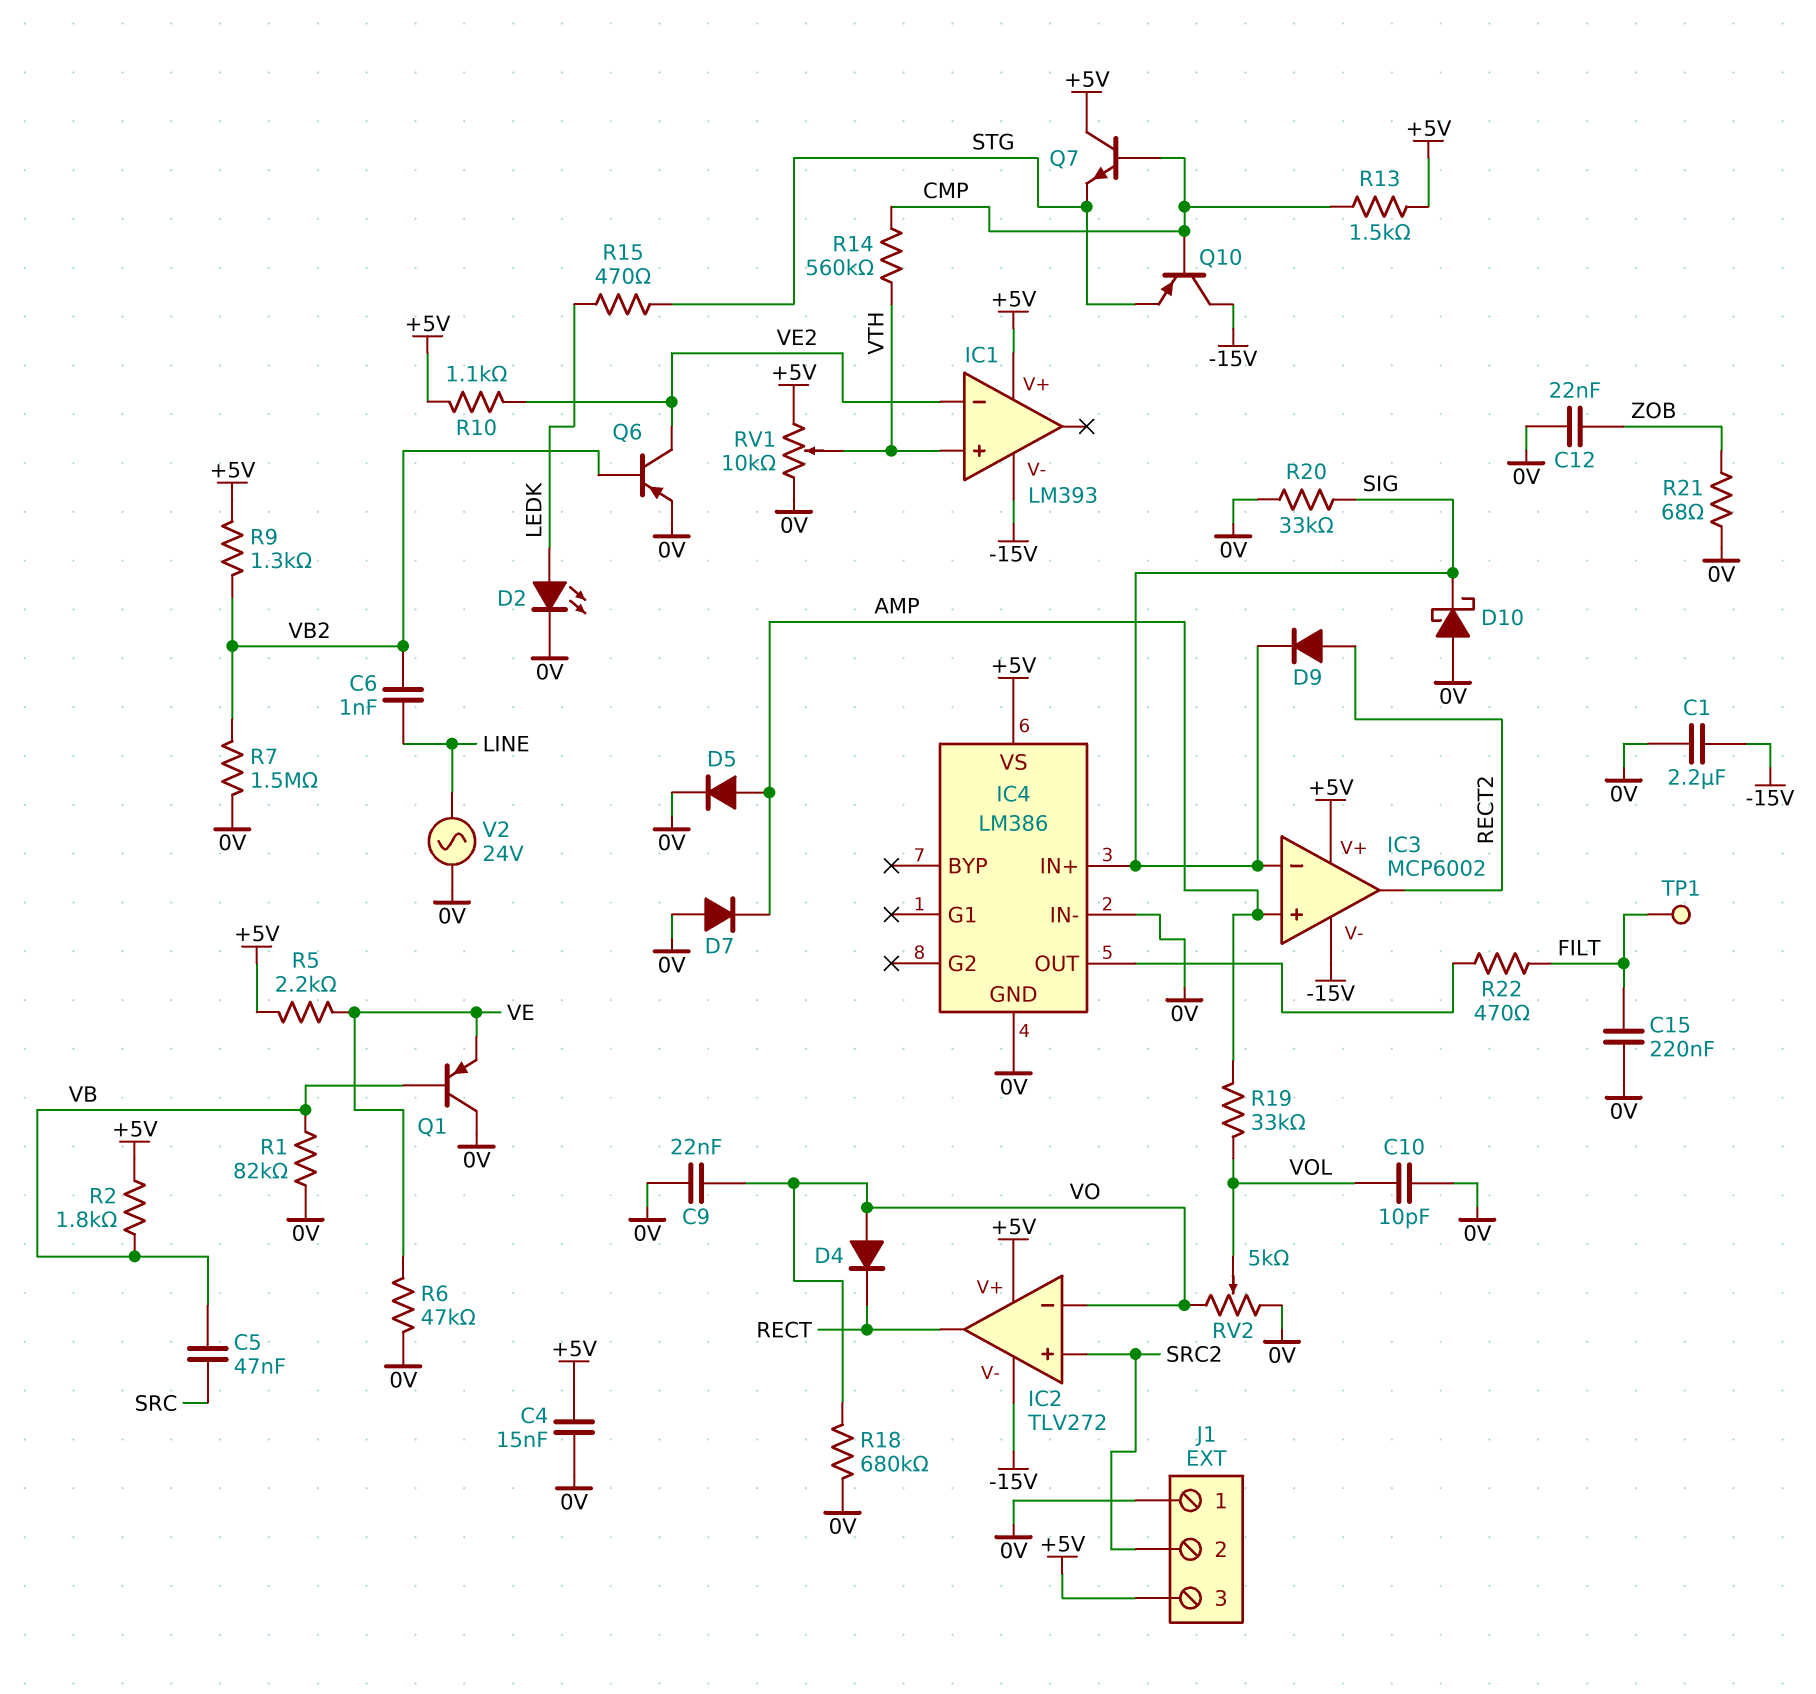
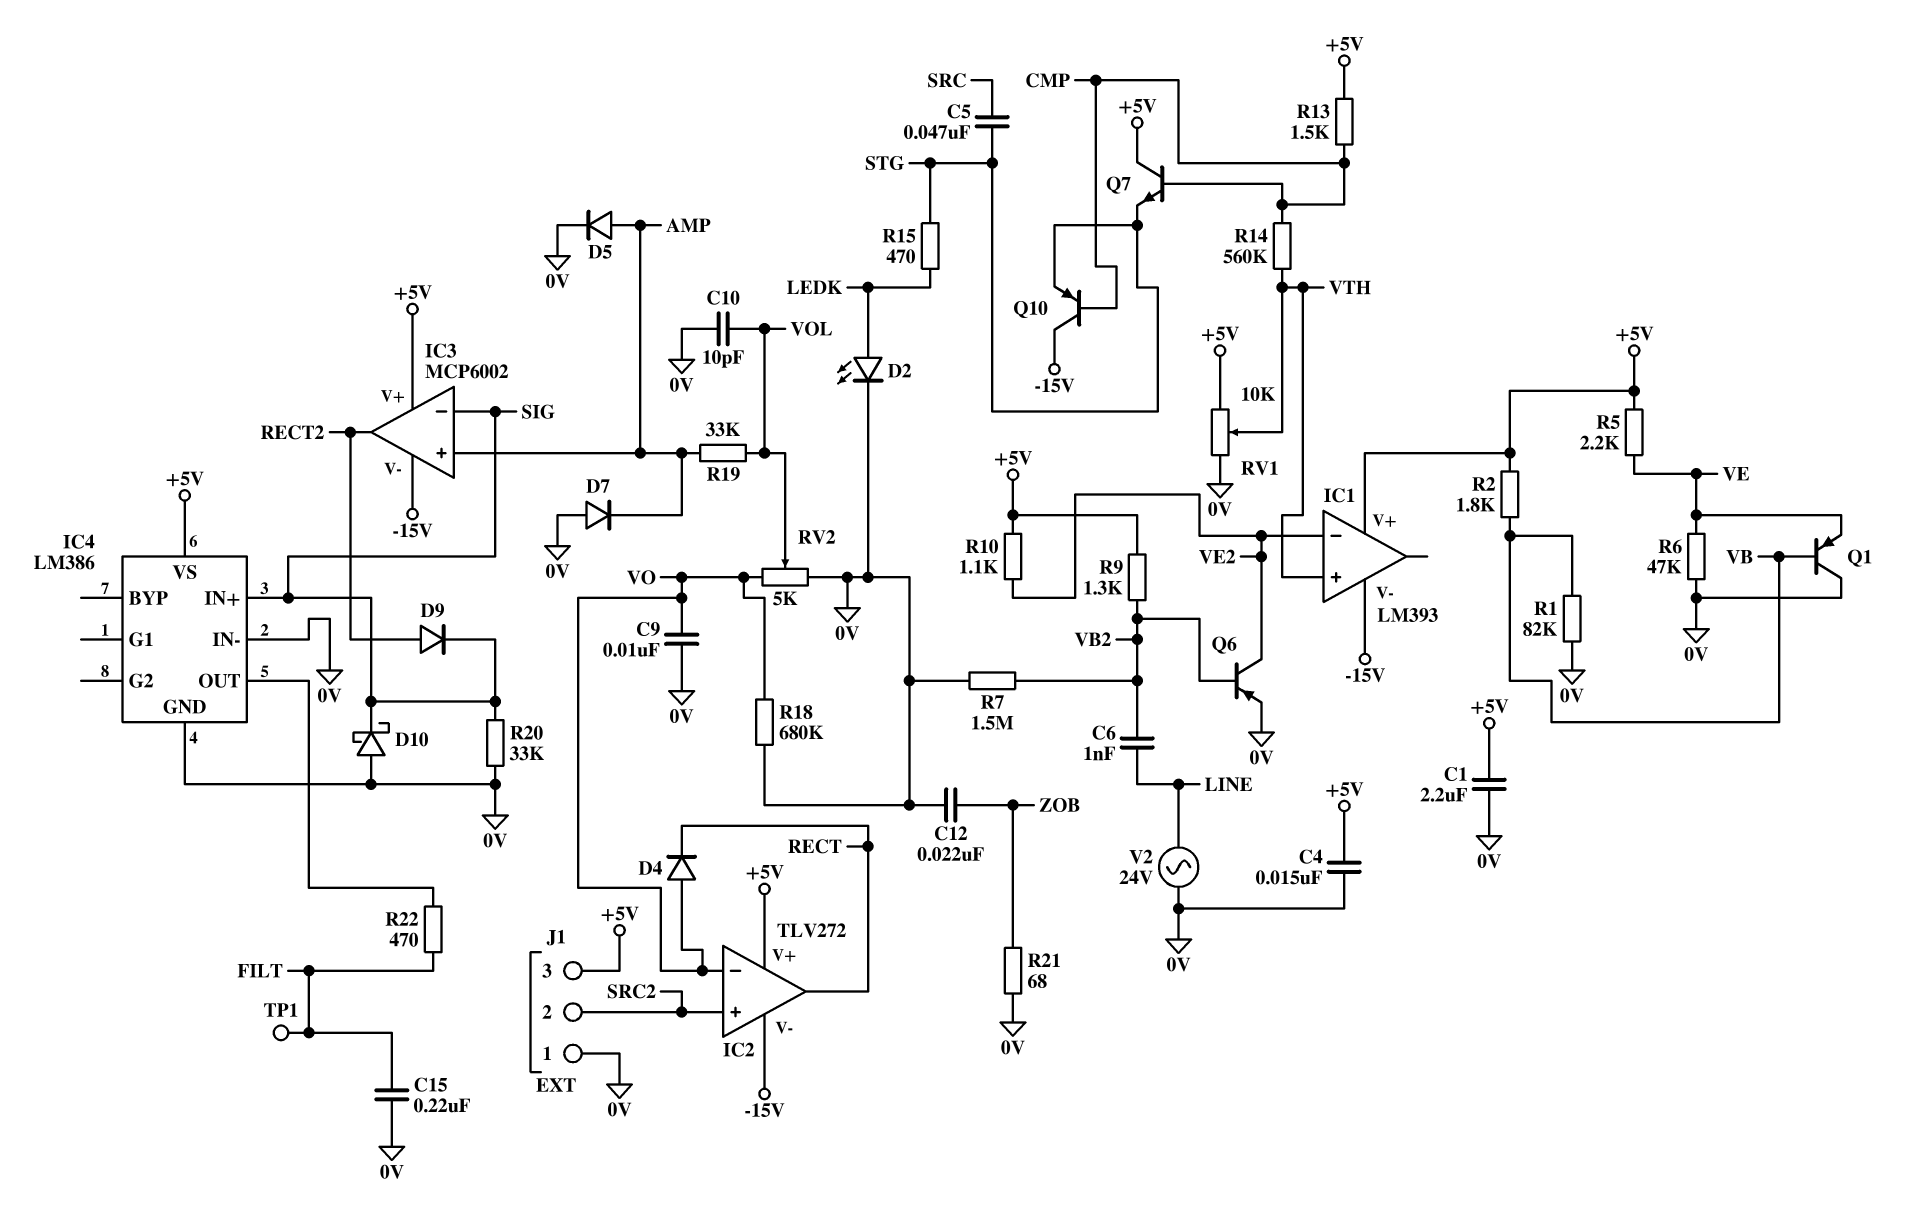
C1: 2.2uF (-15V, 0V) -> 2.2uF (+5V, 0V)
C5: 47nF (SRC, VB) -> 47nF (SRC, STG)
C9: 22nF (0V, VO) -> 10nF (0V, VO)

